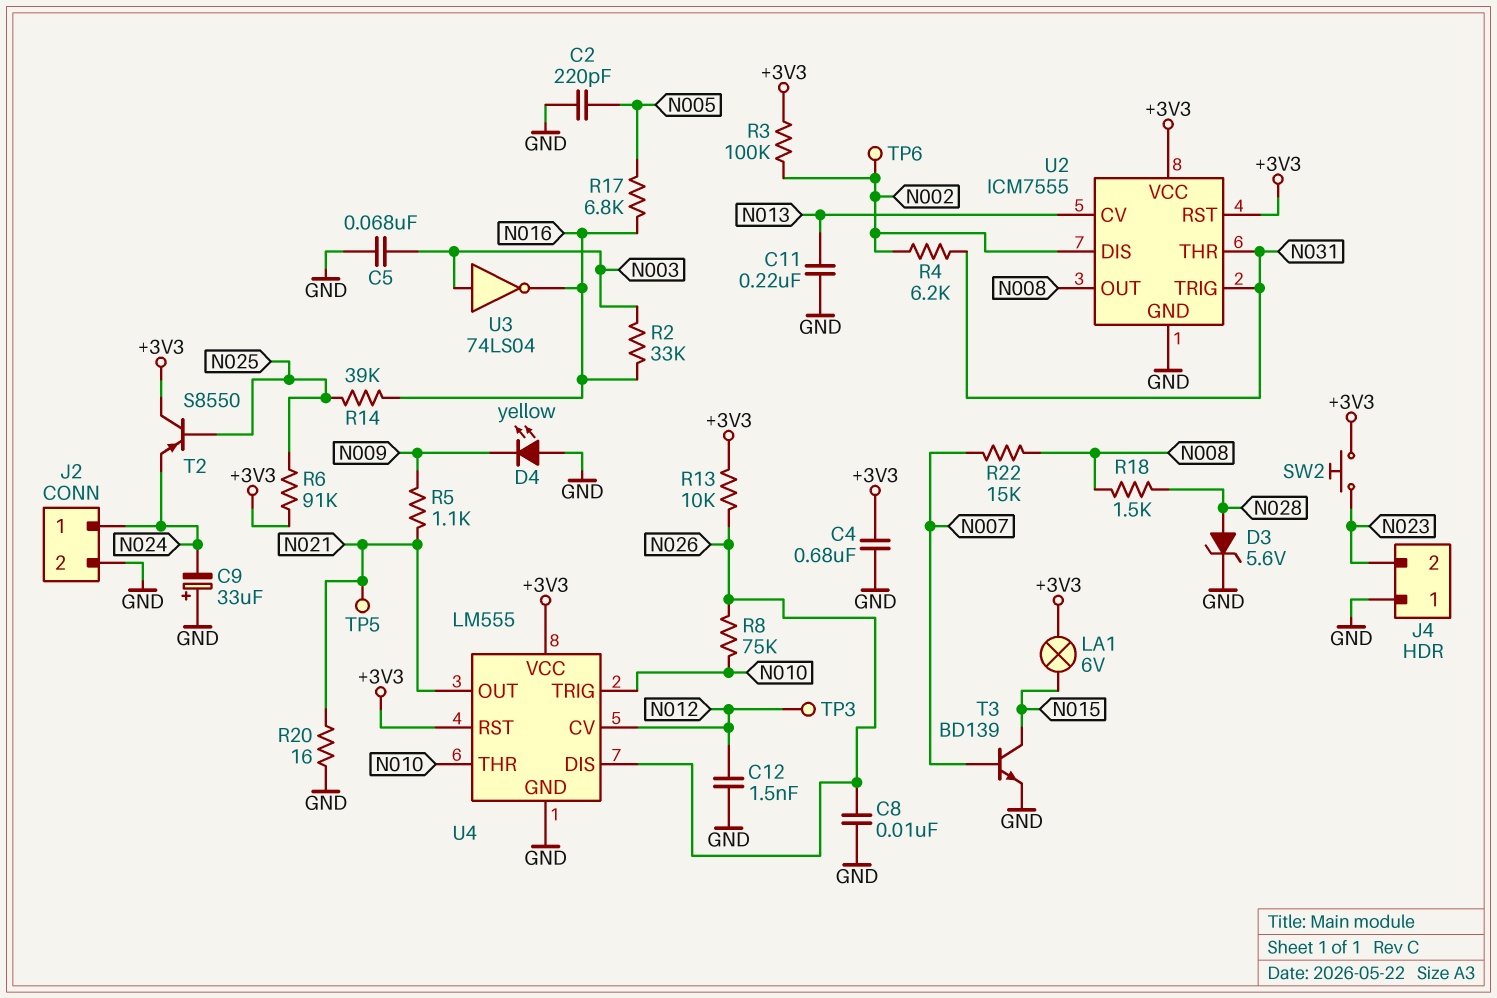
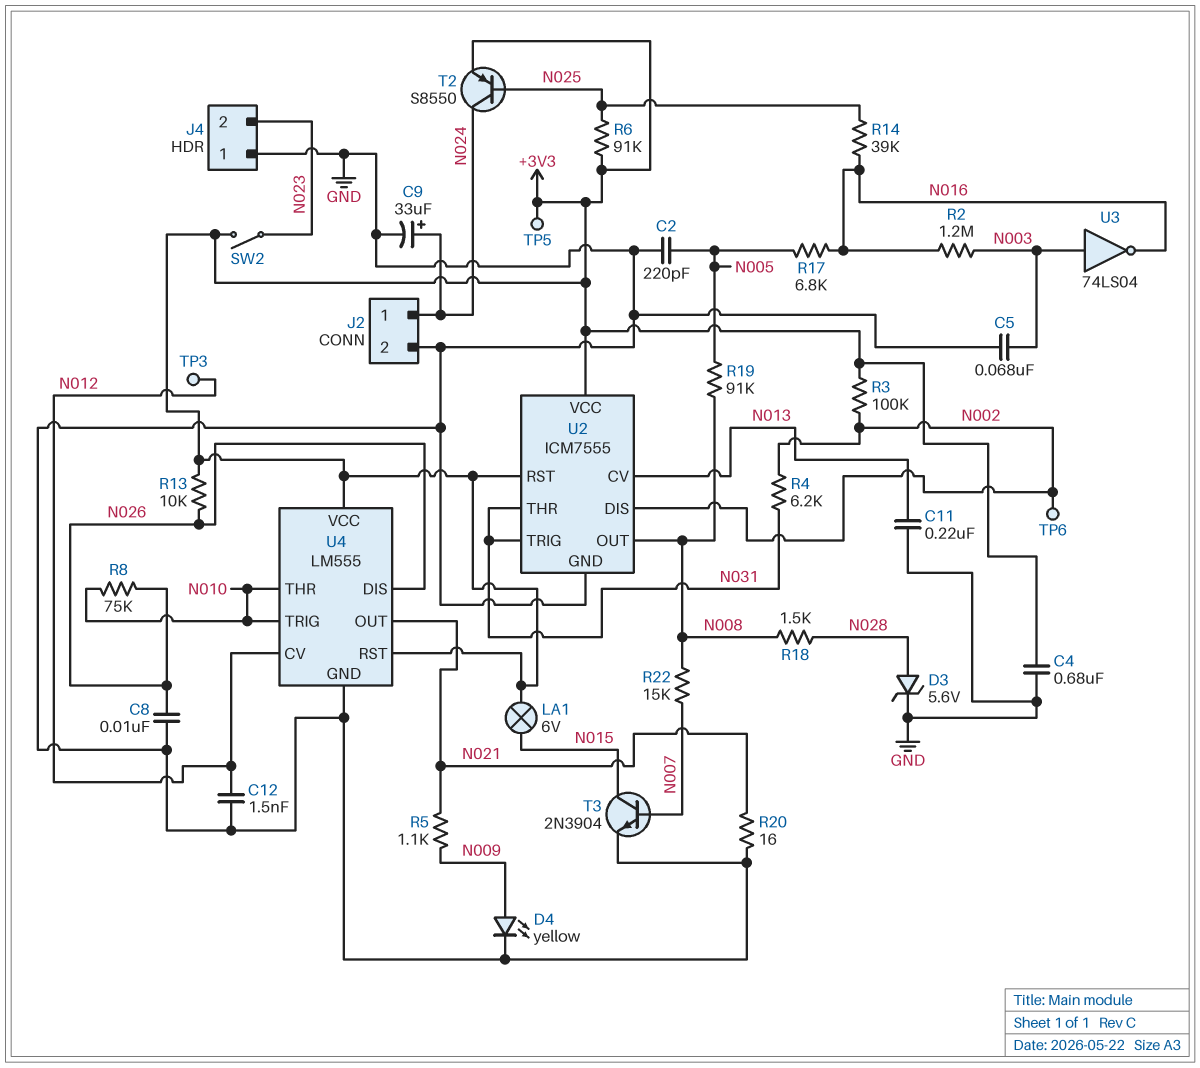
C9: 33uF (plus GND, minus N024) -> 33uF (plus N024, minus GND)
D4: LED yellow (A GND, K N009) -> LED yellow (A N009, K GND)
R2: 33k (N003, N016) -> 1.2M (N003, N016)
R19: none -> 91k (N005, N008)
SW2: button (+3V3, N023) -> switch (+3V3, N023)
T2: PNP S8550 (B N025, C +3V3, E N024) -> PNP S8550 (B N025, C N024, E +3V3)
T3: NPN BD139 (B N007, C N015, E GND) -> NPN 2N3904 (B N007, C N015, E GND)
TP5: test point (N021) -> test point (+3V3)

